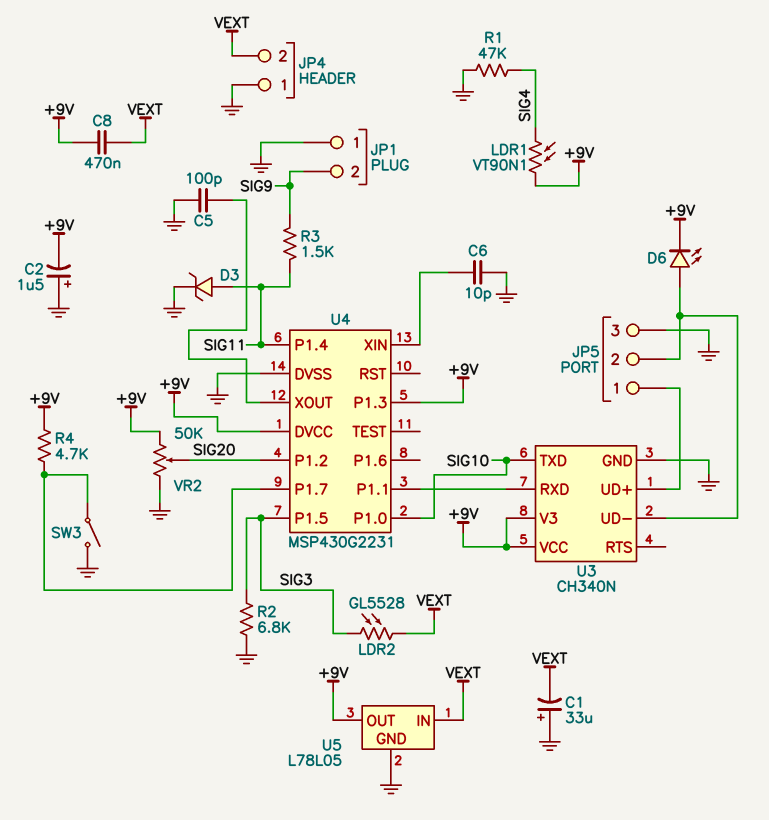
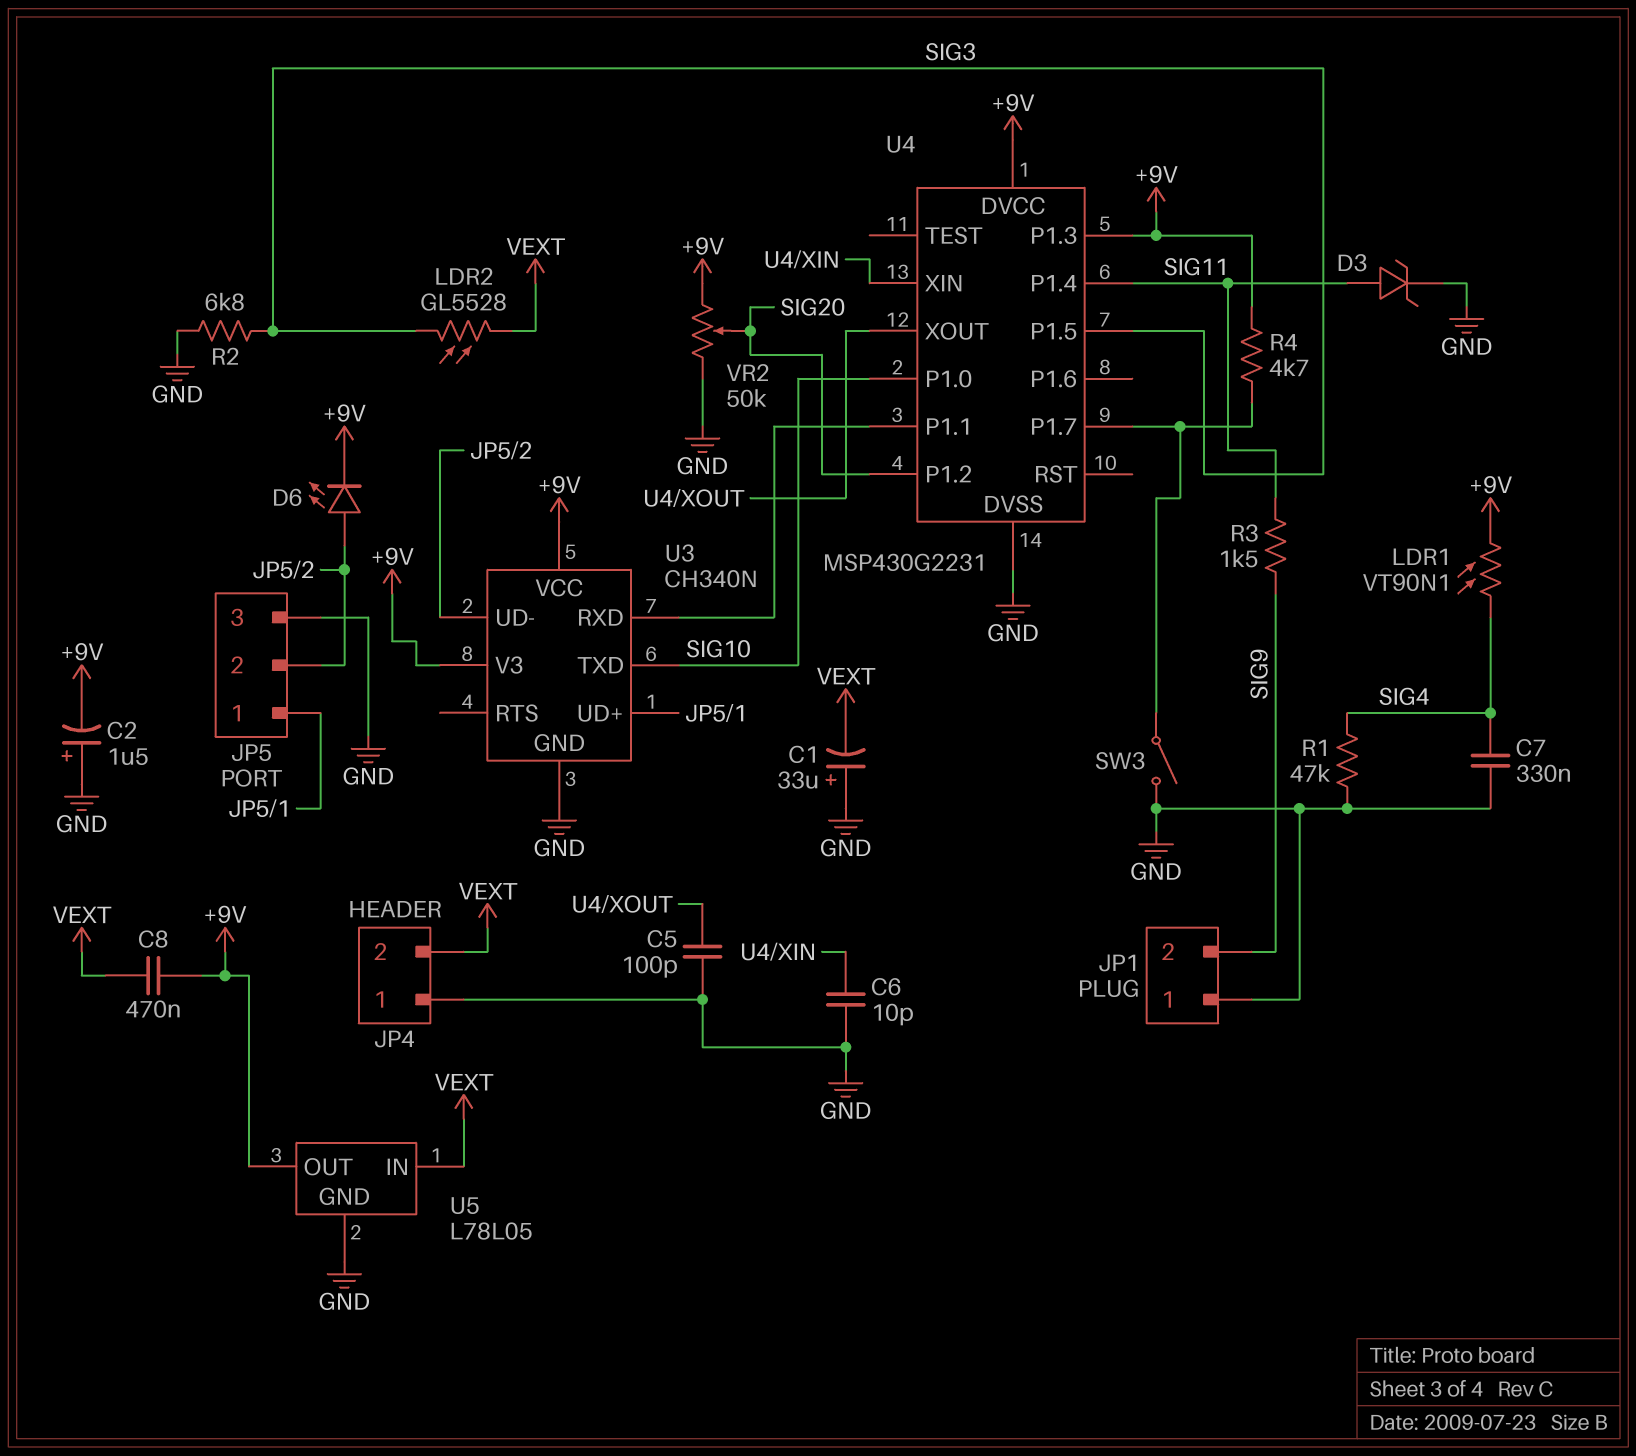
C7: none -> 330nF (GND, SIG4)

